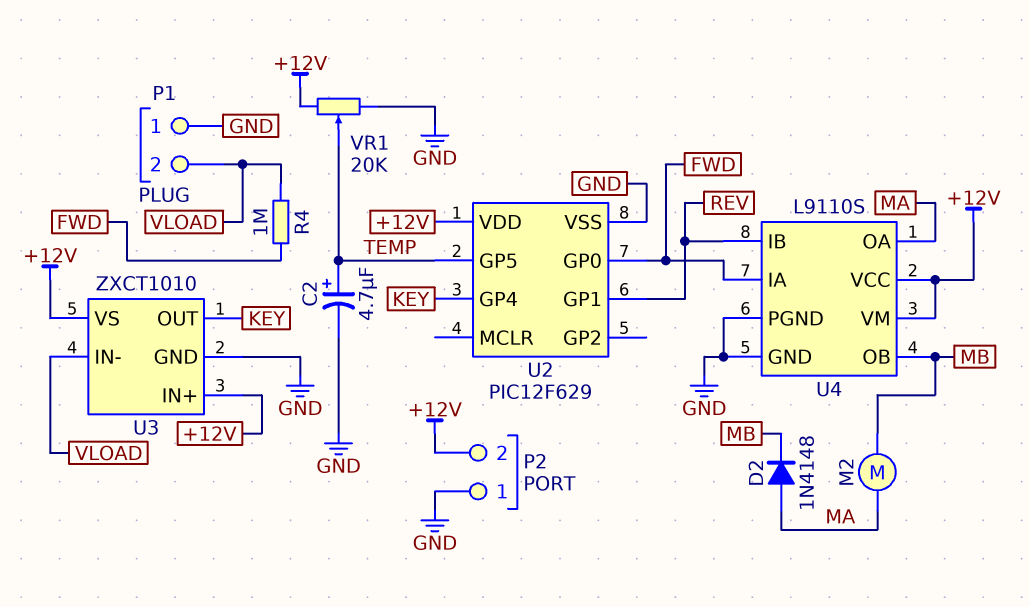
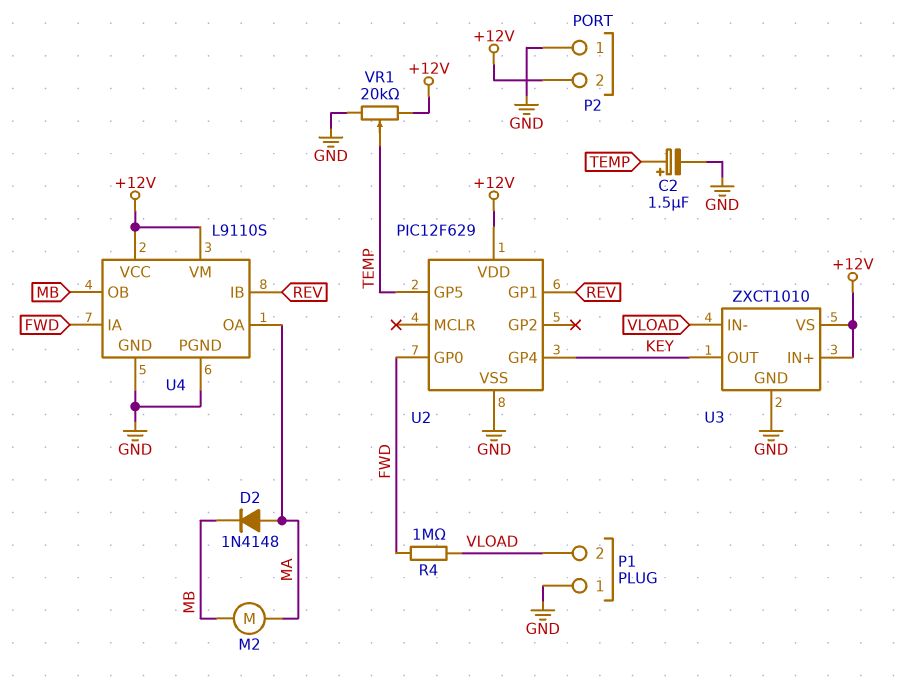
C2: 4.7uF (plus TEMP, minus GND) -> 1.5uF (plus TEMP, minus GND)

